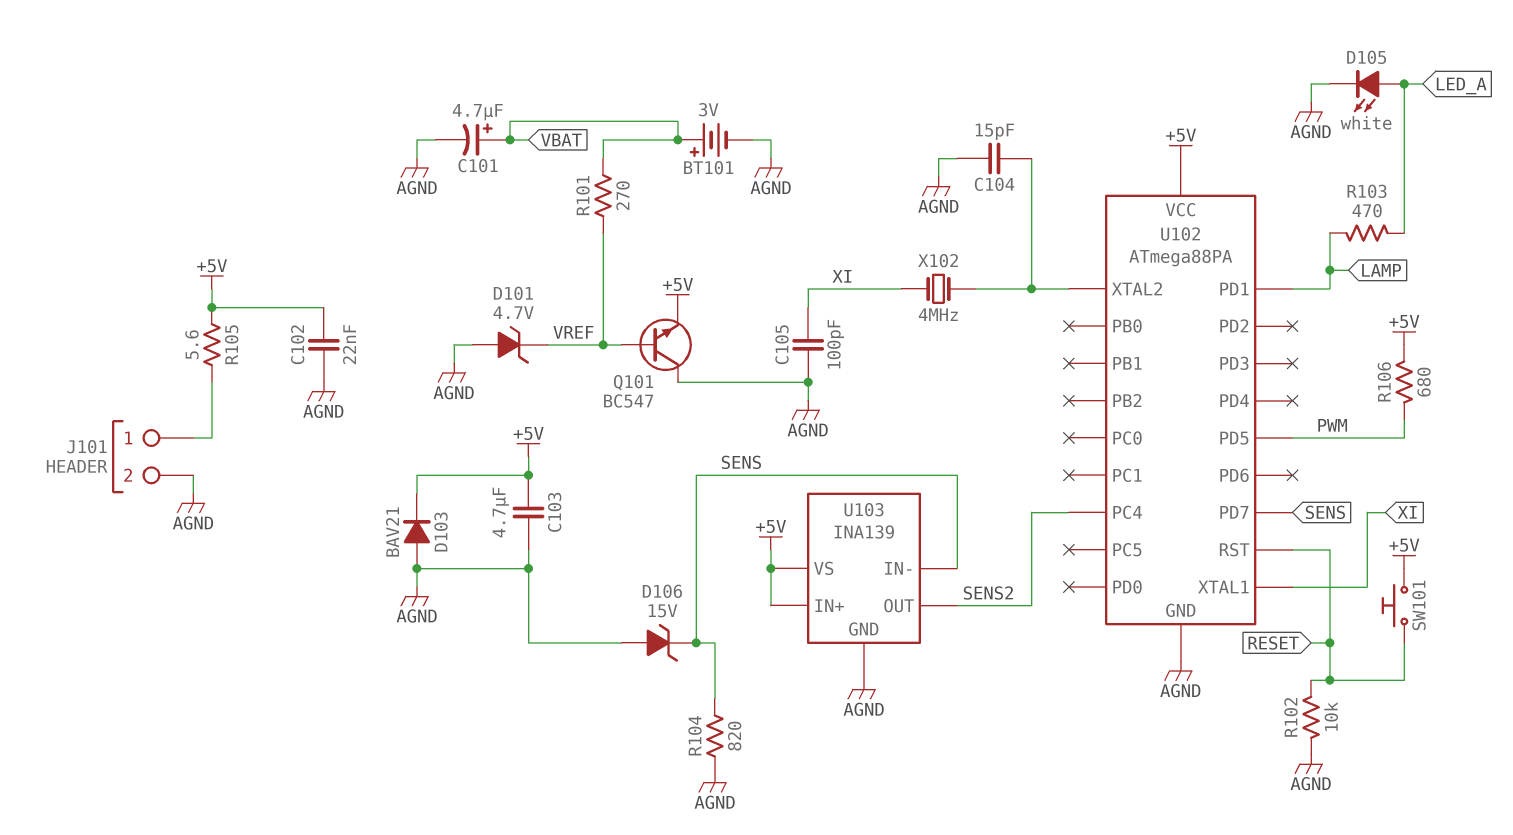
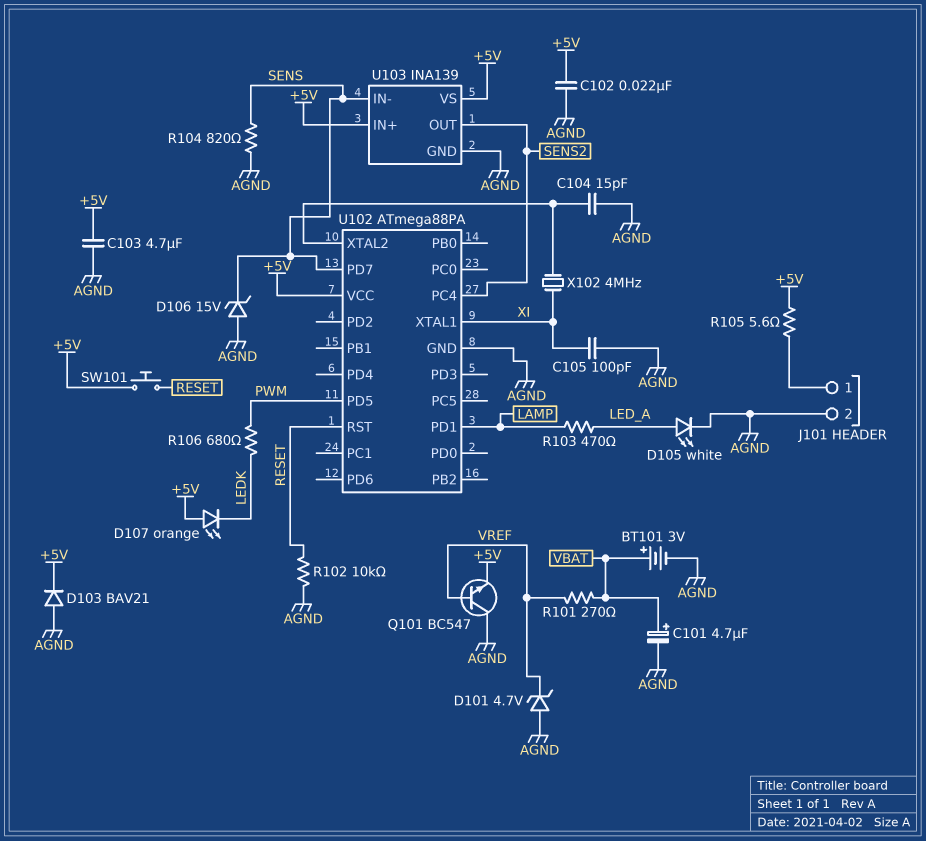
D107: none -> LED orange (A +5V, K LEDK)
R106: 680 (+5V, PWM) -> 680 (LEDK, PWM)

